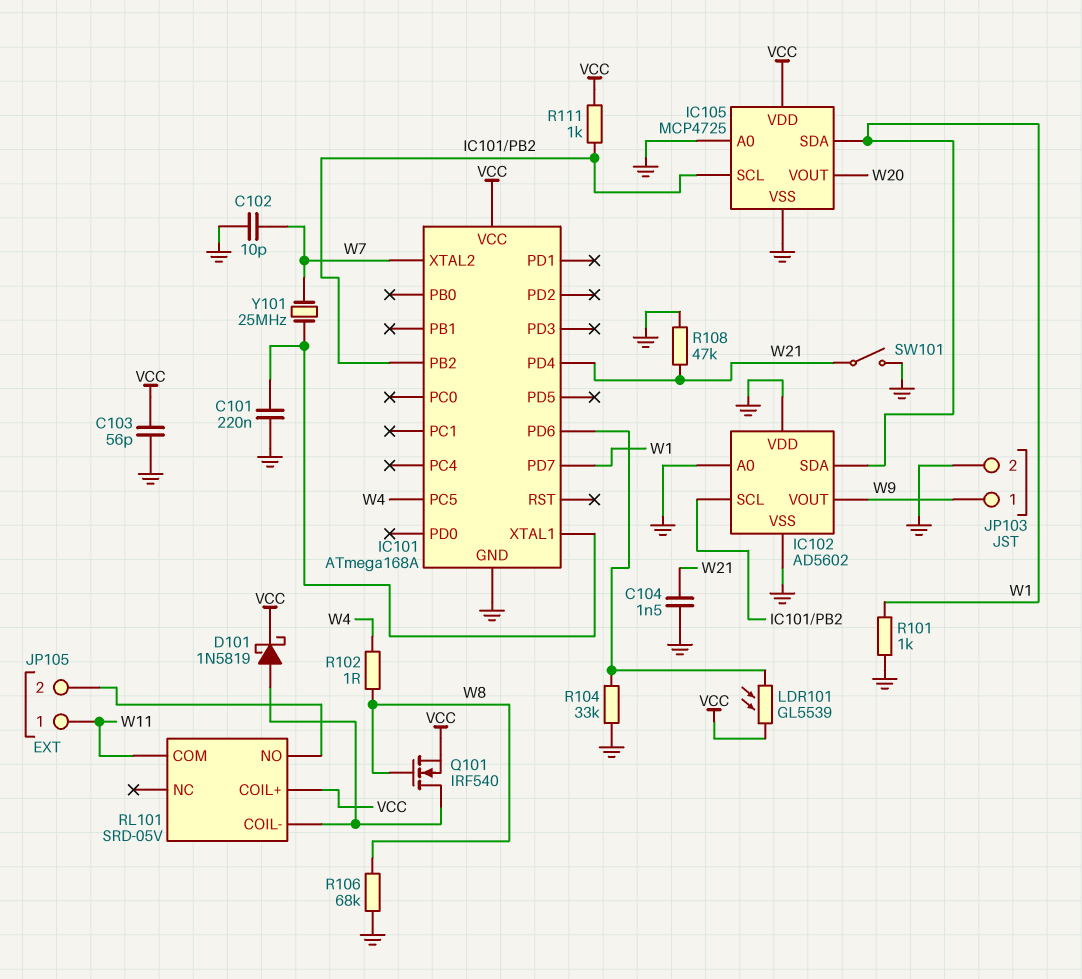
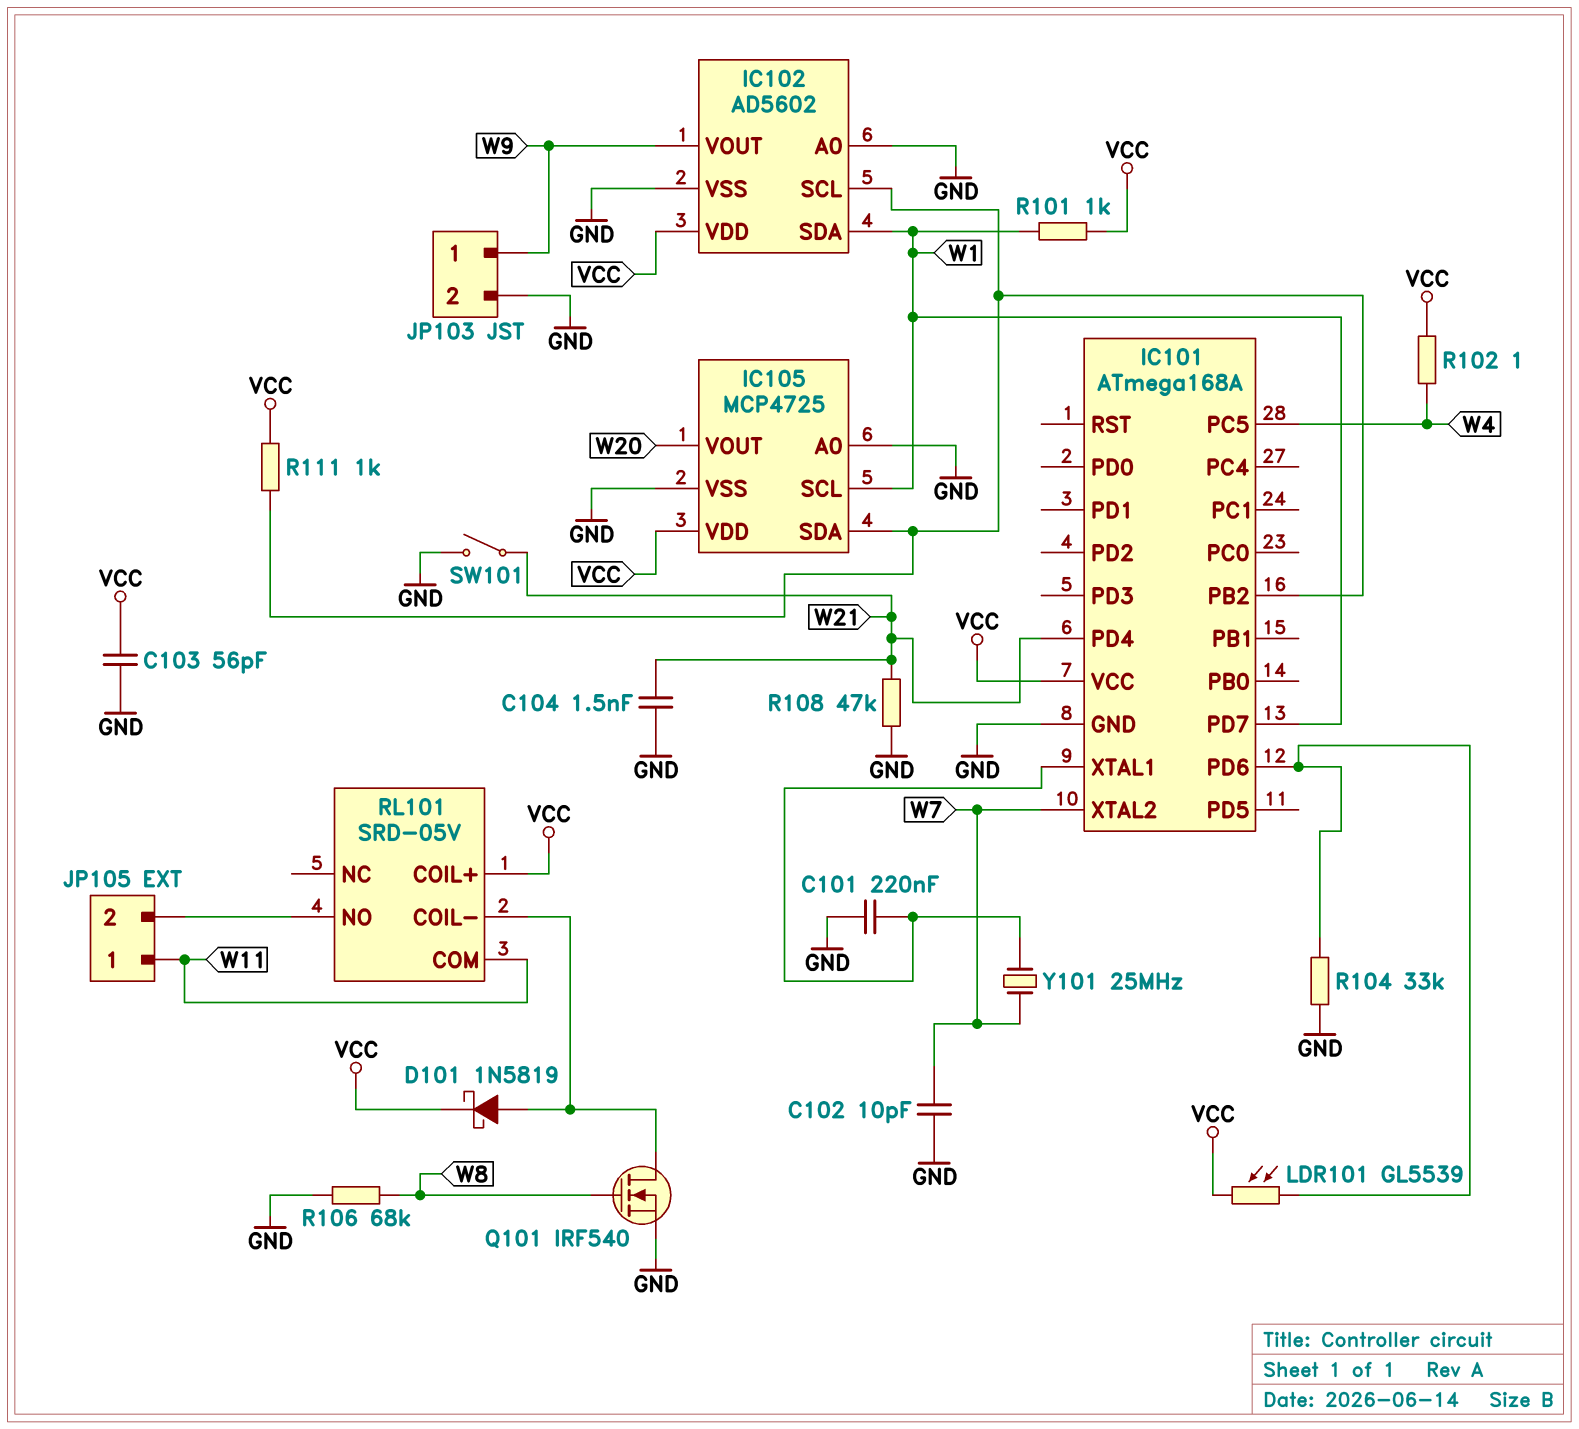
IC102 pin VDD: GND -> VCC
IC105 pin SCL: IC101/PB2 -> W1
IC105 pin SDA: W1 -> IC101/PB2
Q101: NMOS IRF540 (G W8, D RL101/COIL-, S VCC) -> NMOS IRF540 (G W8, D RL101/COIL-, S GND)
R101: 1k (GND, W1) -> 1k (VCC, W1)
R102: 1 (W4, W8) -> 1 (VCC, W4)

